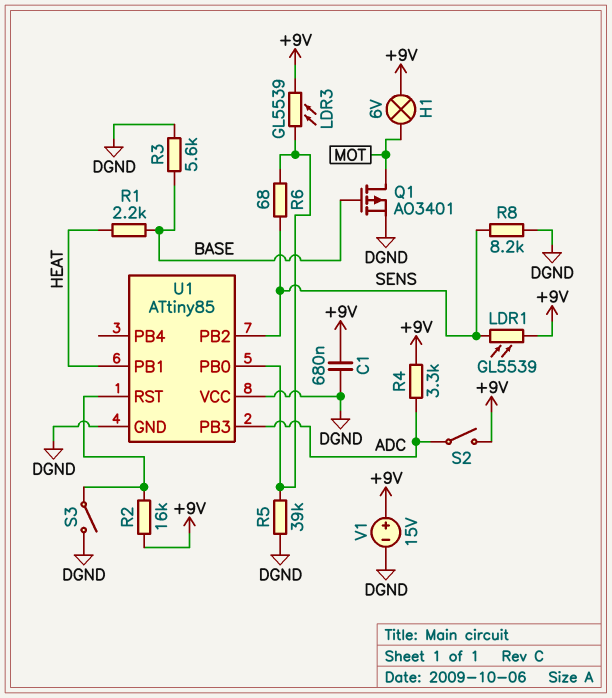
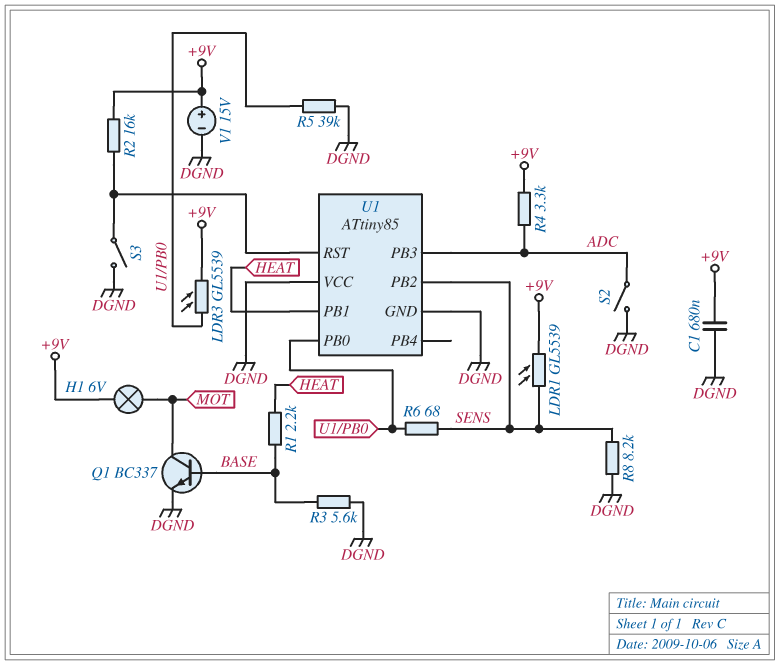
Q1: PMOS AO3401 (G BASE, D MOT, S DGND) -> NPN BC337 (B BASE, C MOT, E DGND)
S2: switch (+9V, ADC) -> switch (ADC, DGND)

